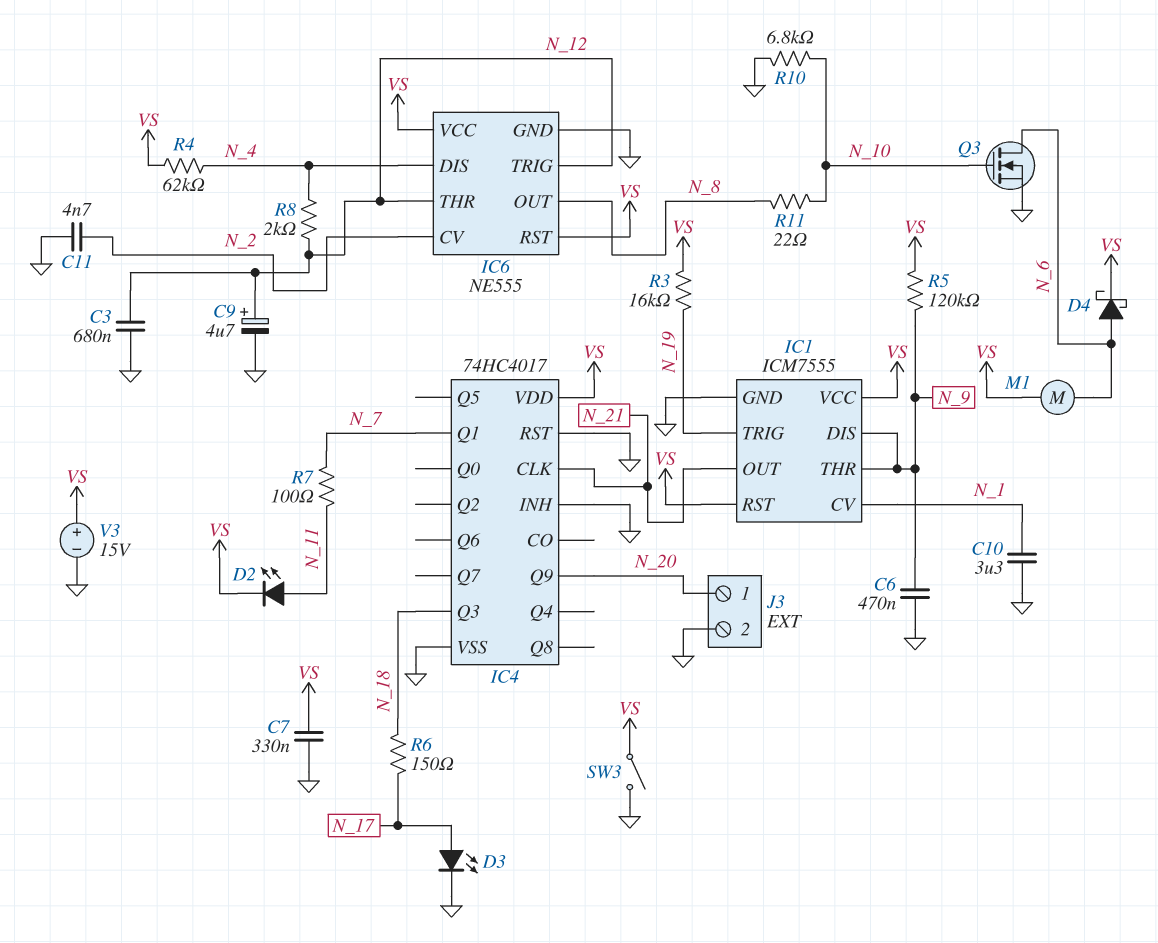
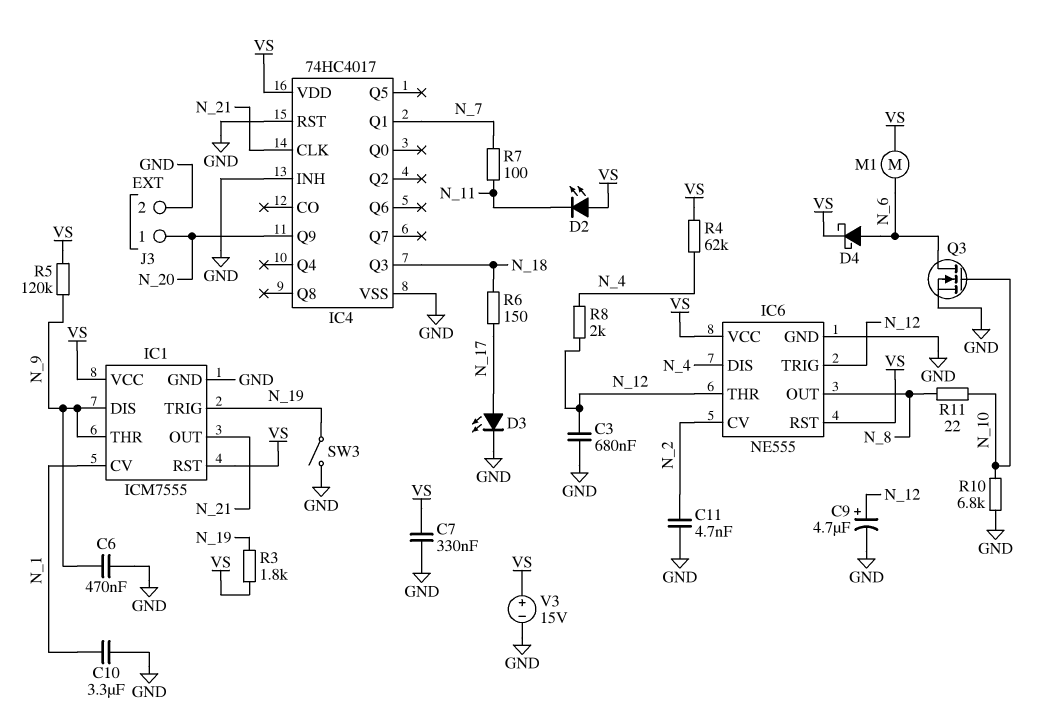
D2: LED (A N_11, K VS) -> LED (A VS, K N_11)
R3: 16k (N_19, VS) -> 1.8k (N_19, VS)
SW3: switch (GND, VS) -> switch (GND, N_19)

